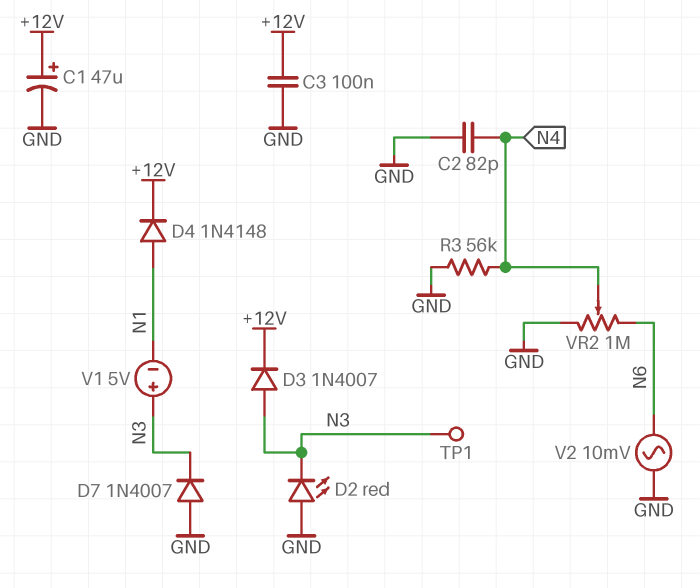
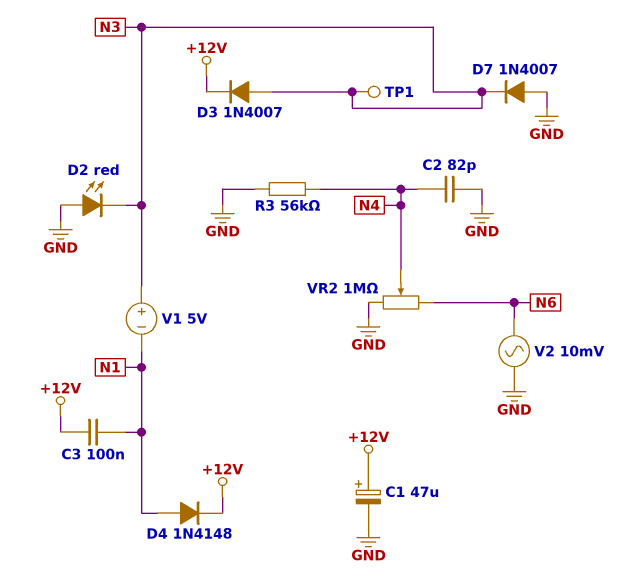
C3: 100nF (+12V, GND) -> 100nF (+12V, N1)

